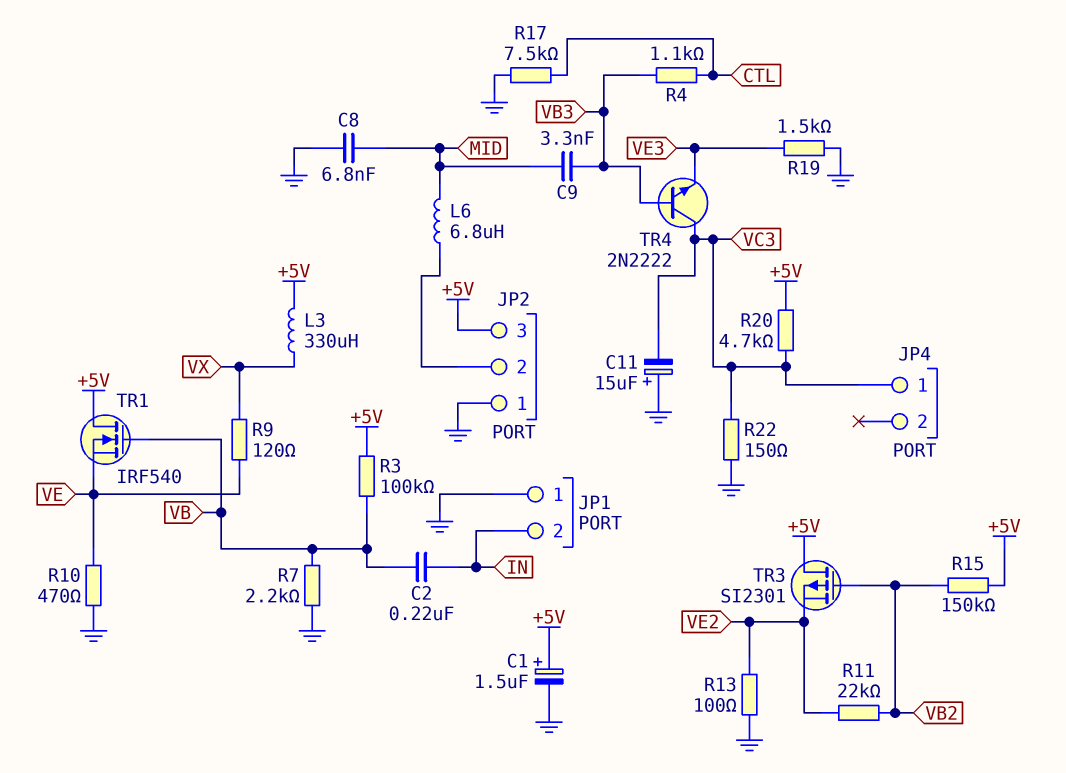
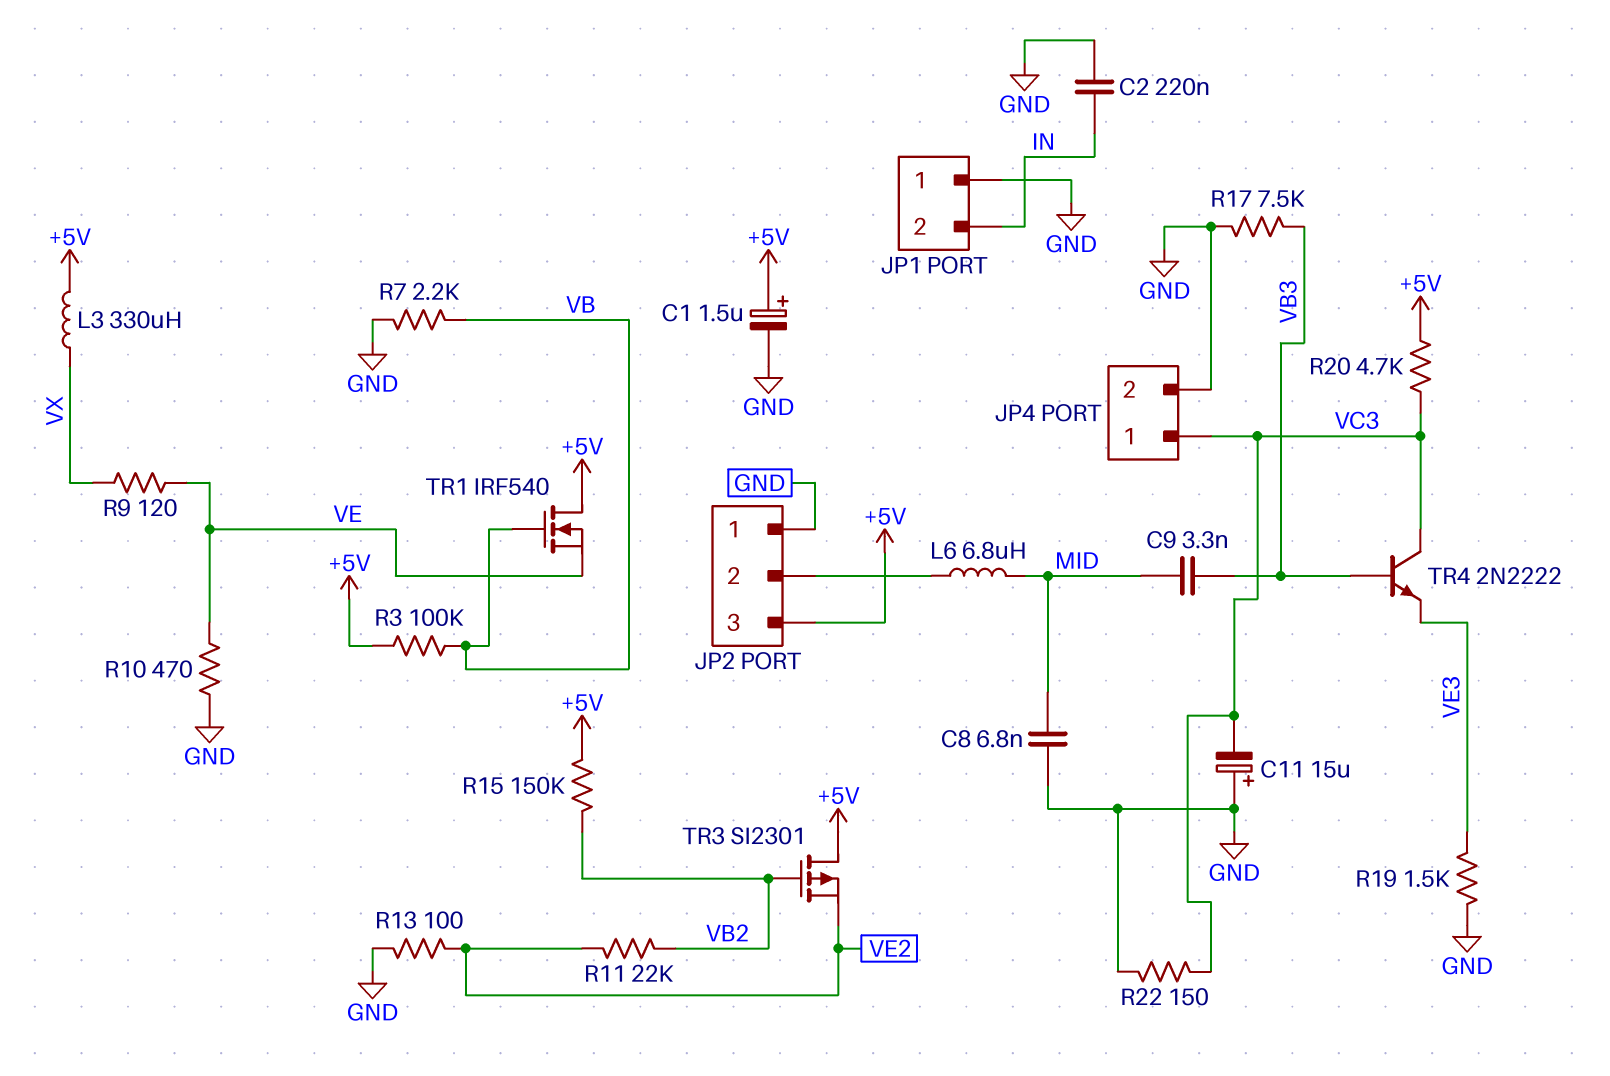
C2: 220nF (IN, VB) -> 220nF (GND, IN)
JP4 pin 2: none -> GND
R4: 1.1k (CTL, VB3) -> none
R17: 7.5k (CTL, GND) -> 7.5k (GND, VB3)

